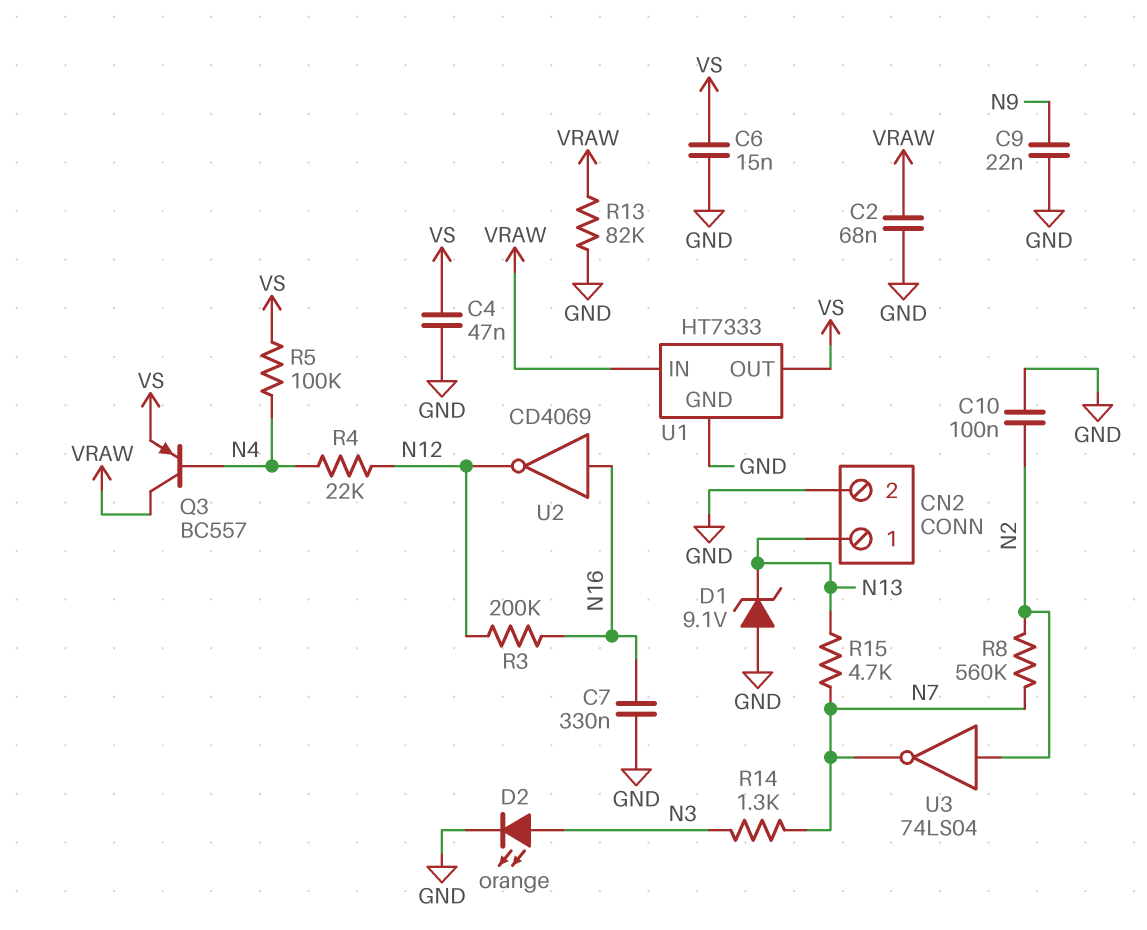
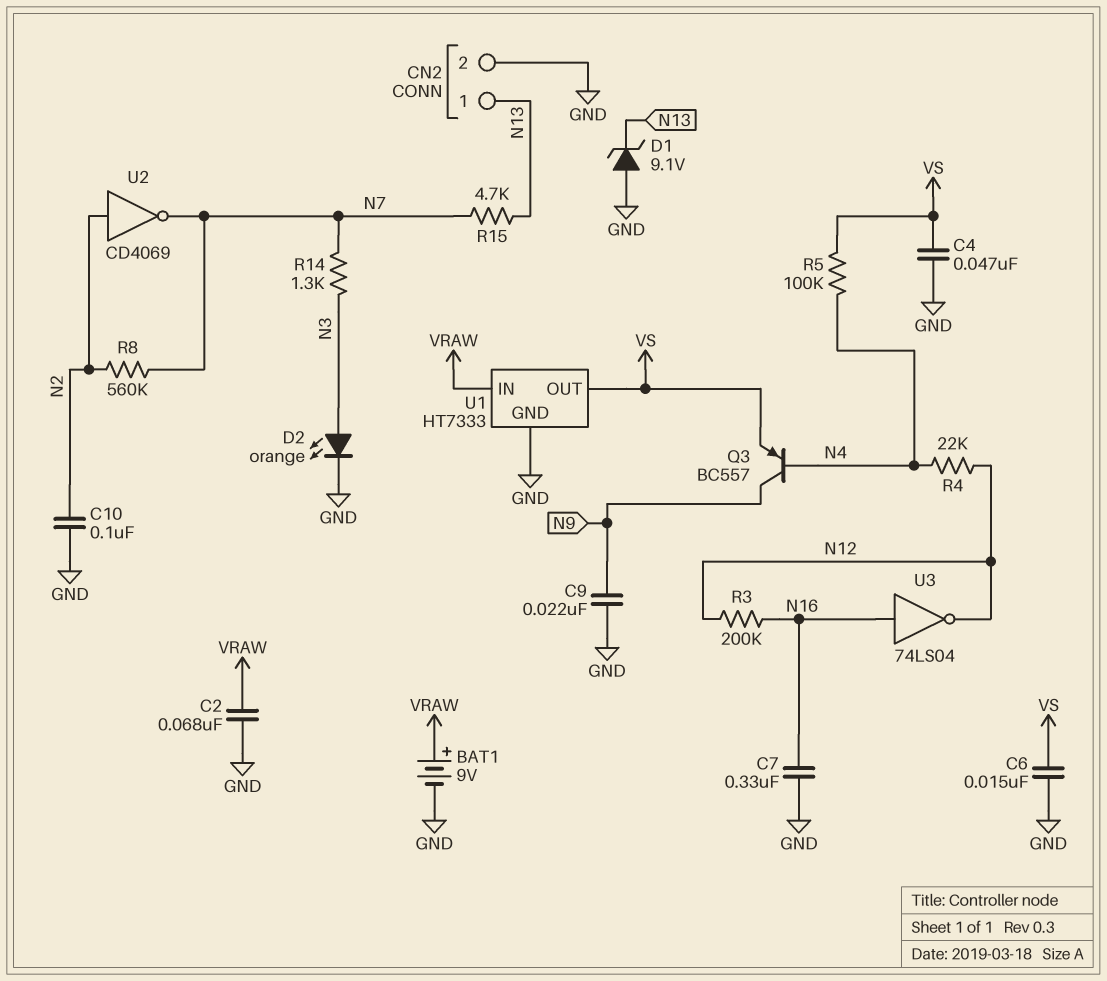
BAT1: none -> 9V (plus VRAW, minus GND)
Q3: PNP BC557 (B N4, C VRAW, E VS) -> PNP BC557 (B N4, C N9, E VS)
R13: 82k (GND, VRAW) -> none
U2: NOT CD4069 (in N16, out N12) -> NOT CD4069 (in N2, out N7)
U3: NOT 74LS04 (in N2, out N7) -> NOT 74LS04 (in N16, out N12)

